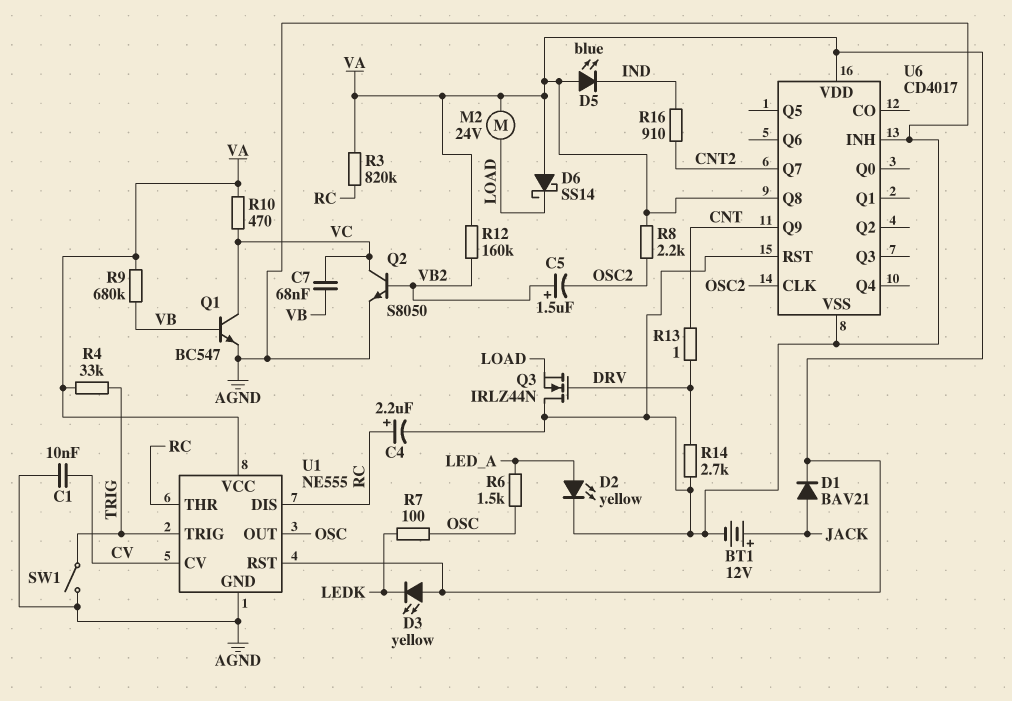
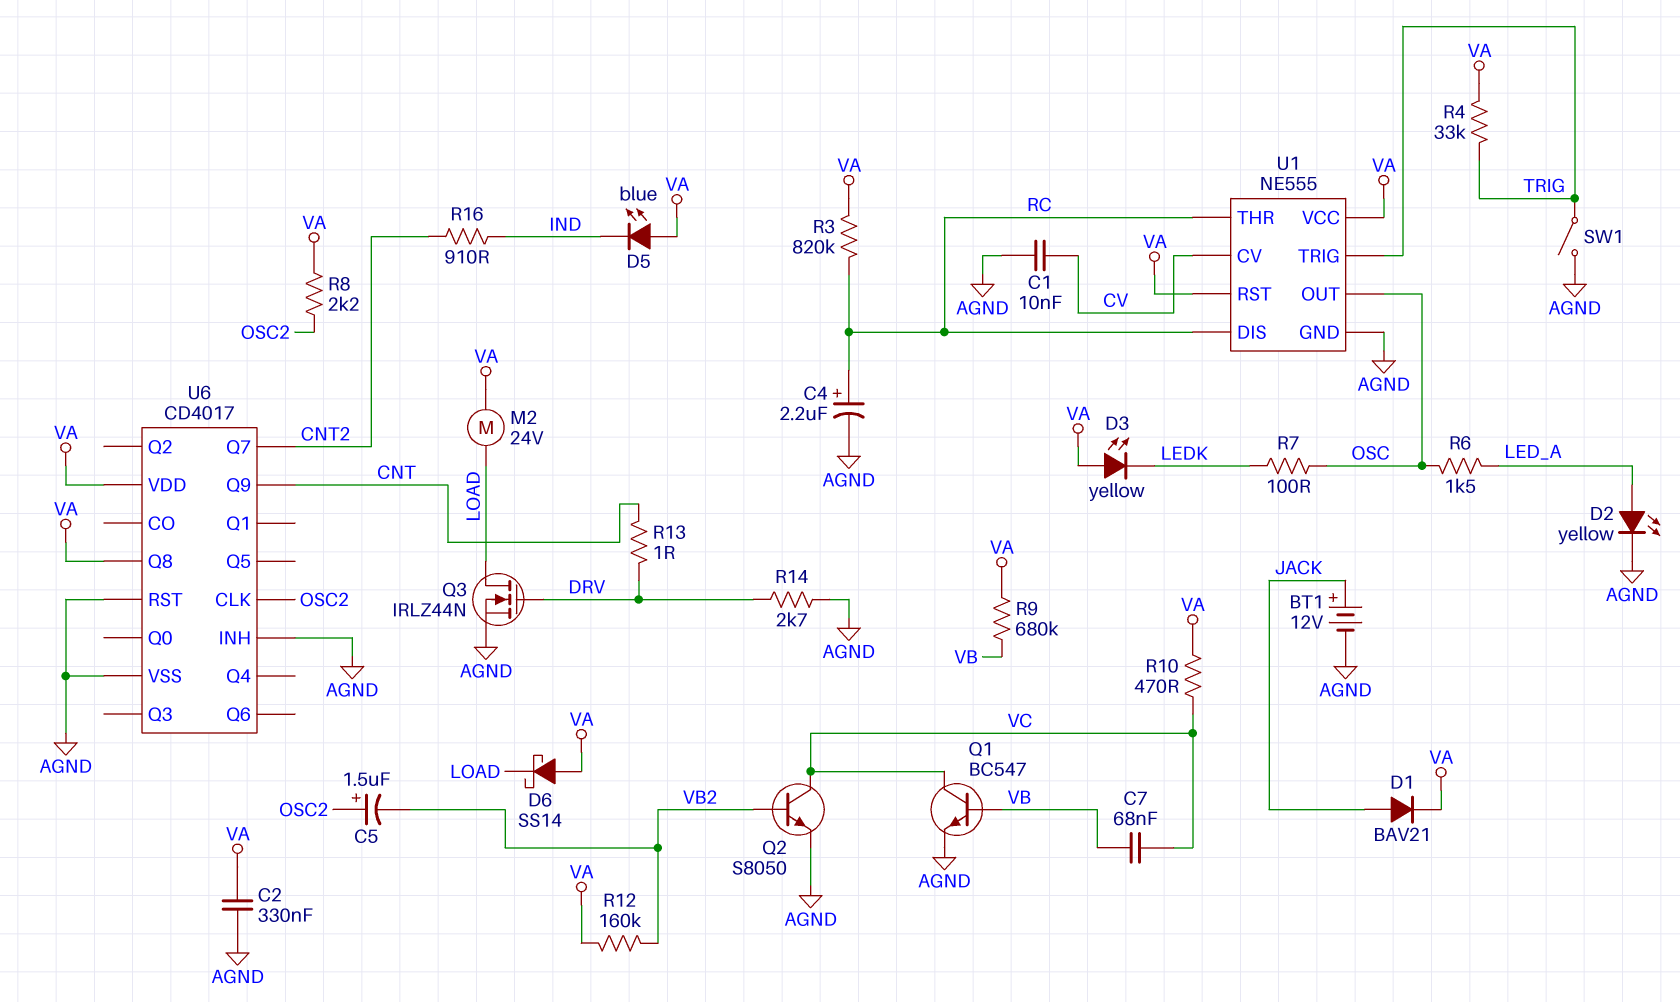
C2: none -> 330nF (AGND, VA)
C5: 1.5uF (plus VB2, minus OSC2) -> 1.5uF (plus OSC2, minus VB2)
Q3: NMOS IRLZ44N (G DRV, D AGND, S LOAD) -> NMOS IRLZ44N (G DRV, D LOAD, S AGND)

